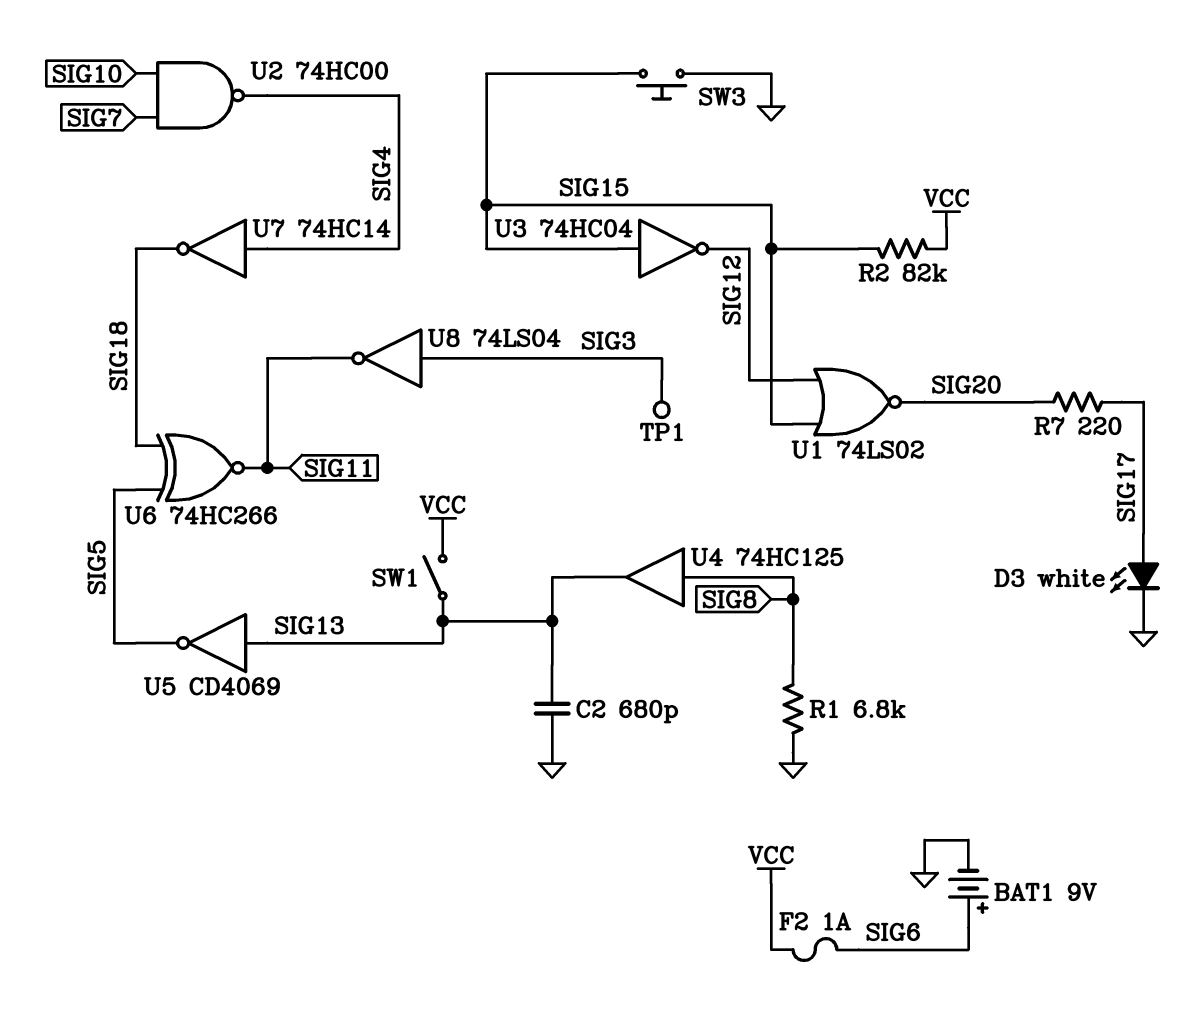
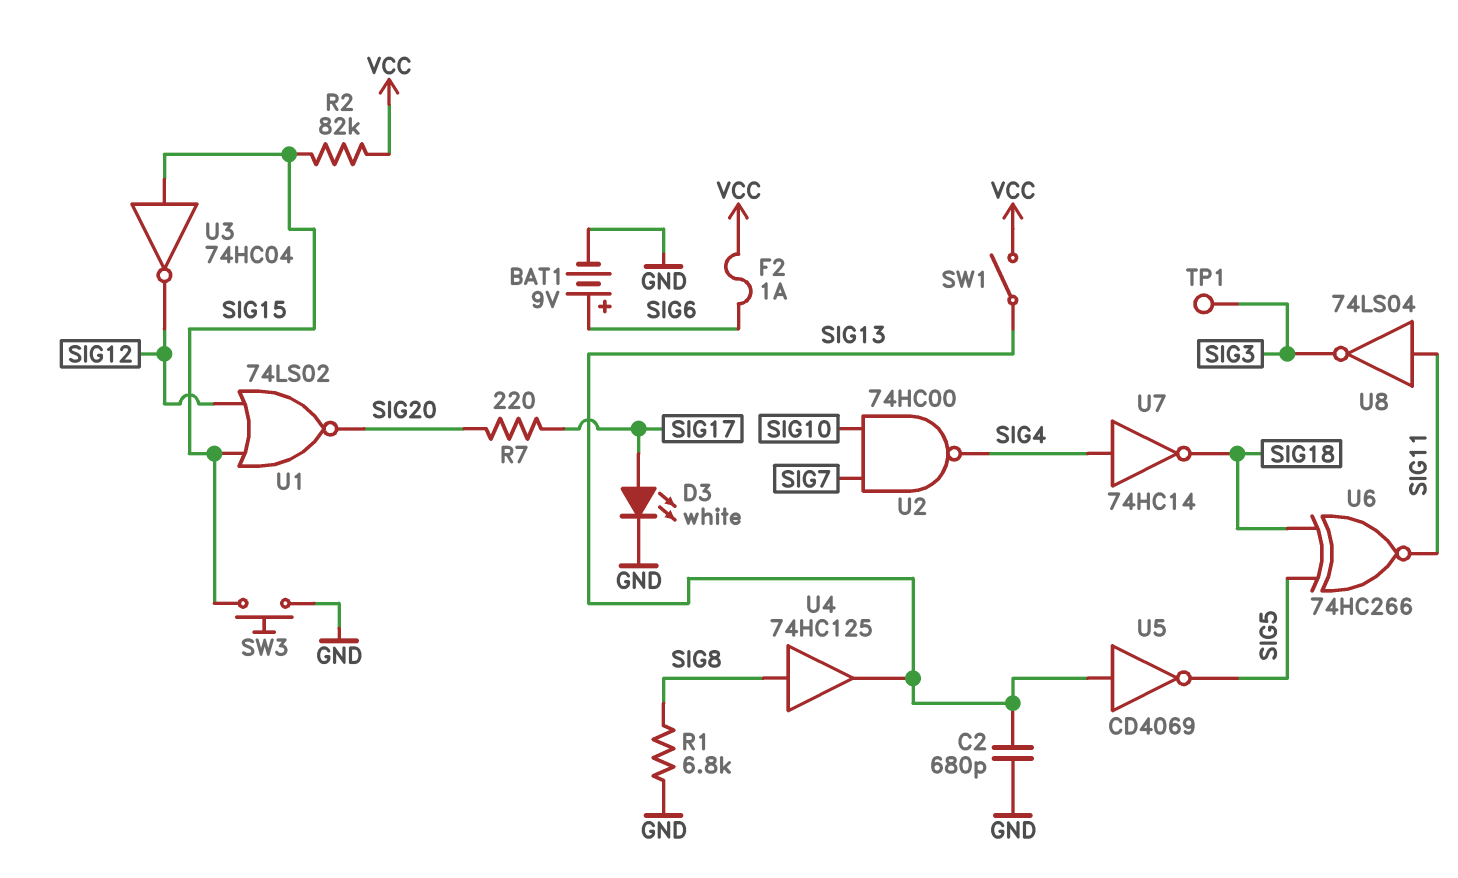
U8: NOT 74LS04 (in SIG3, out SIG11) -> NOT 74LS04 (in SIG11, out SIG3)

